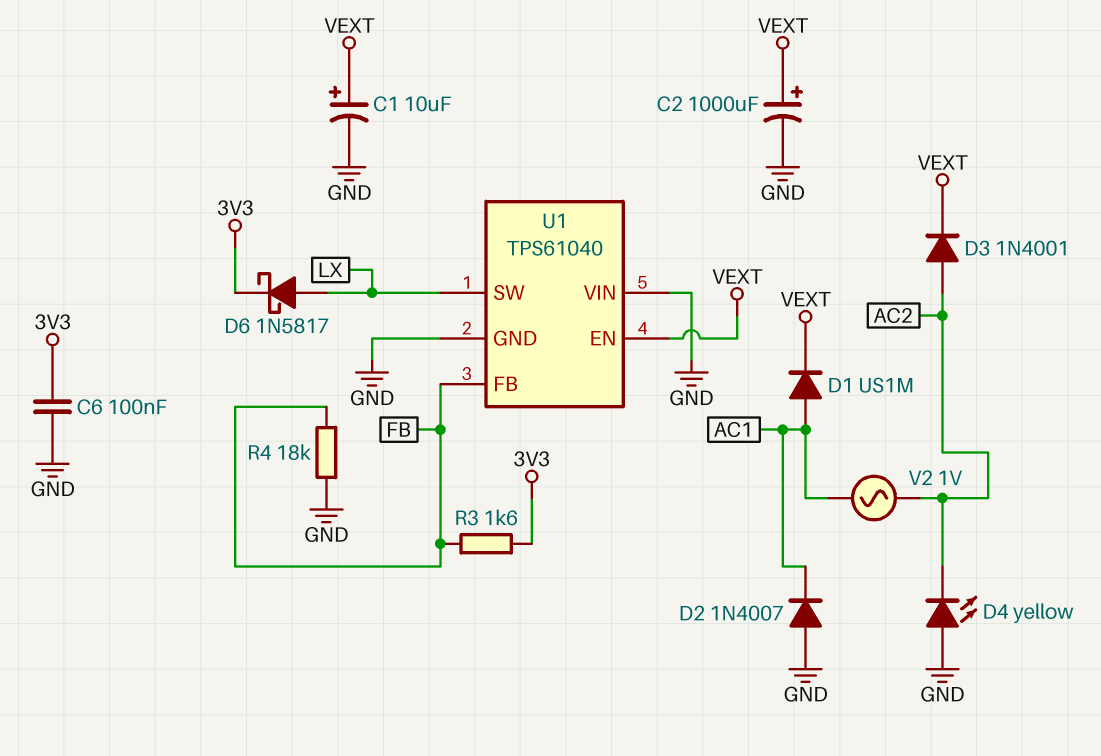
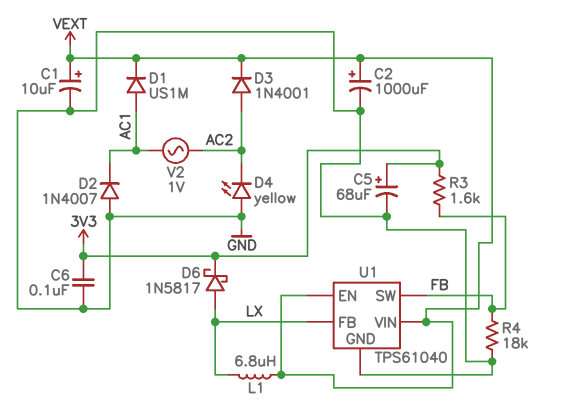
C5: none -> 68uF (plus 3V3, minus GND)
L1: none -> 6.8uH (LX, VEXT)
U1 pin FB: FB -> LX
U1 pin SW: LX -> FB
U1 pin VIN: GND -> VEXT

